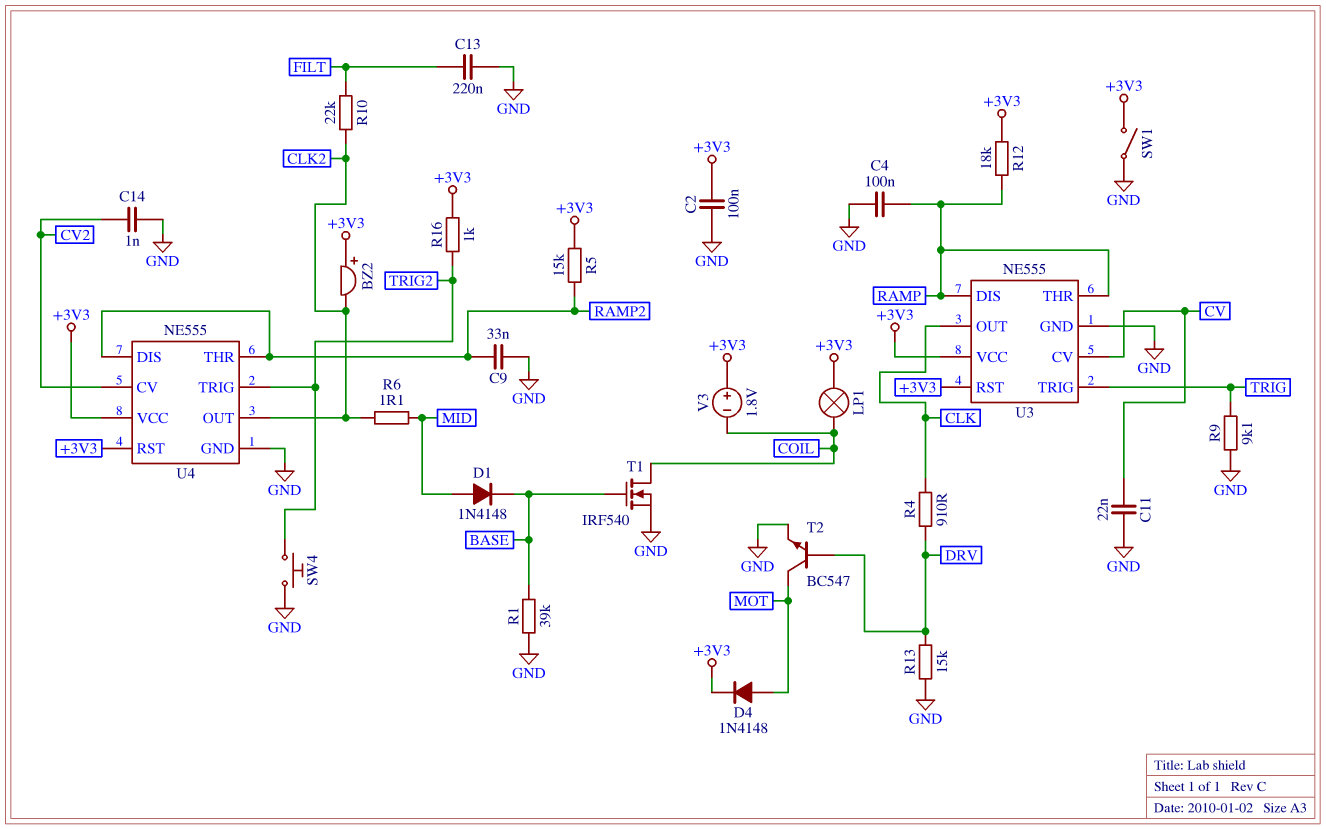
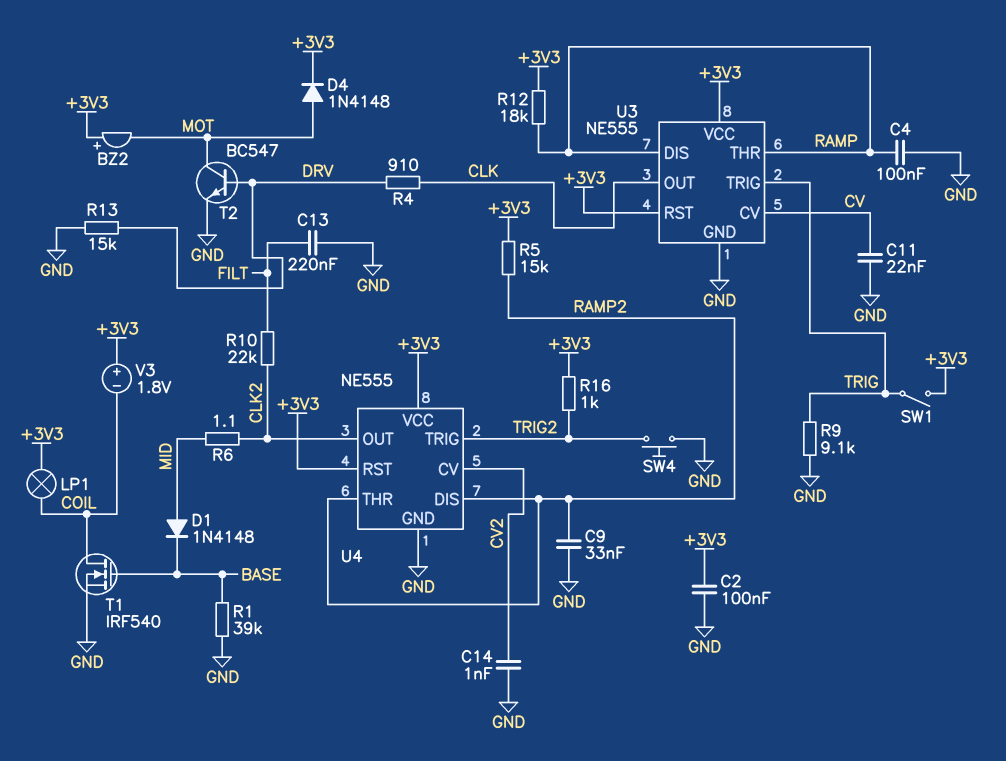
BZ2: buzzer (plus +3V3, minus CLK2) -> buzzer (plus +3V3, minus MOT)
SW1: switch (+3V3, GND) -> switch (+3V3, TRIG)

